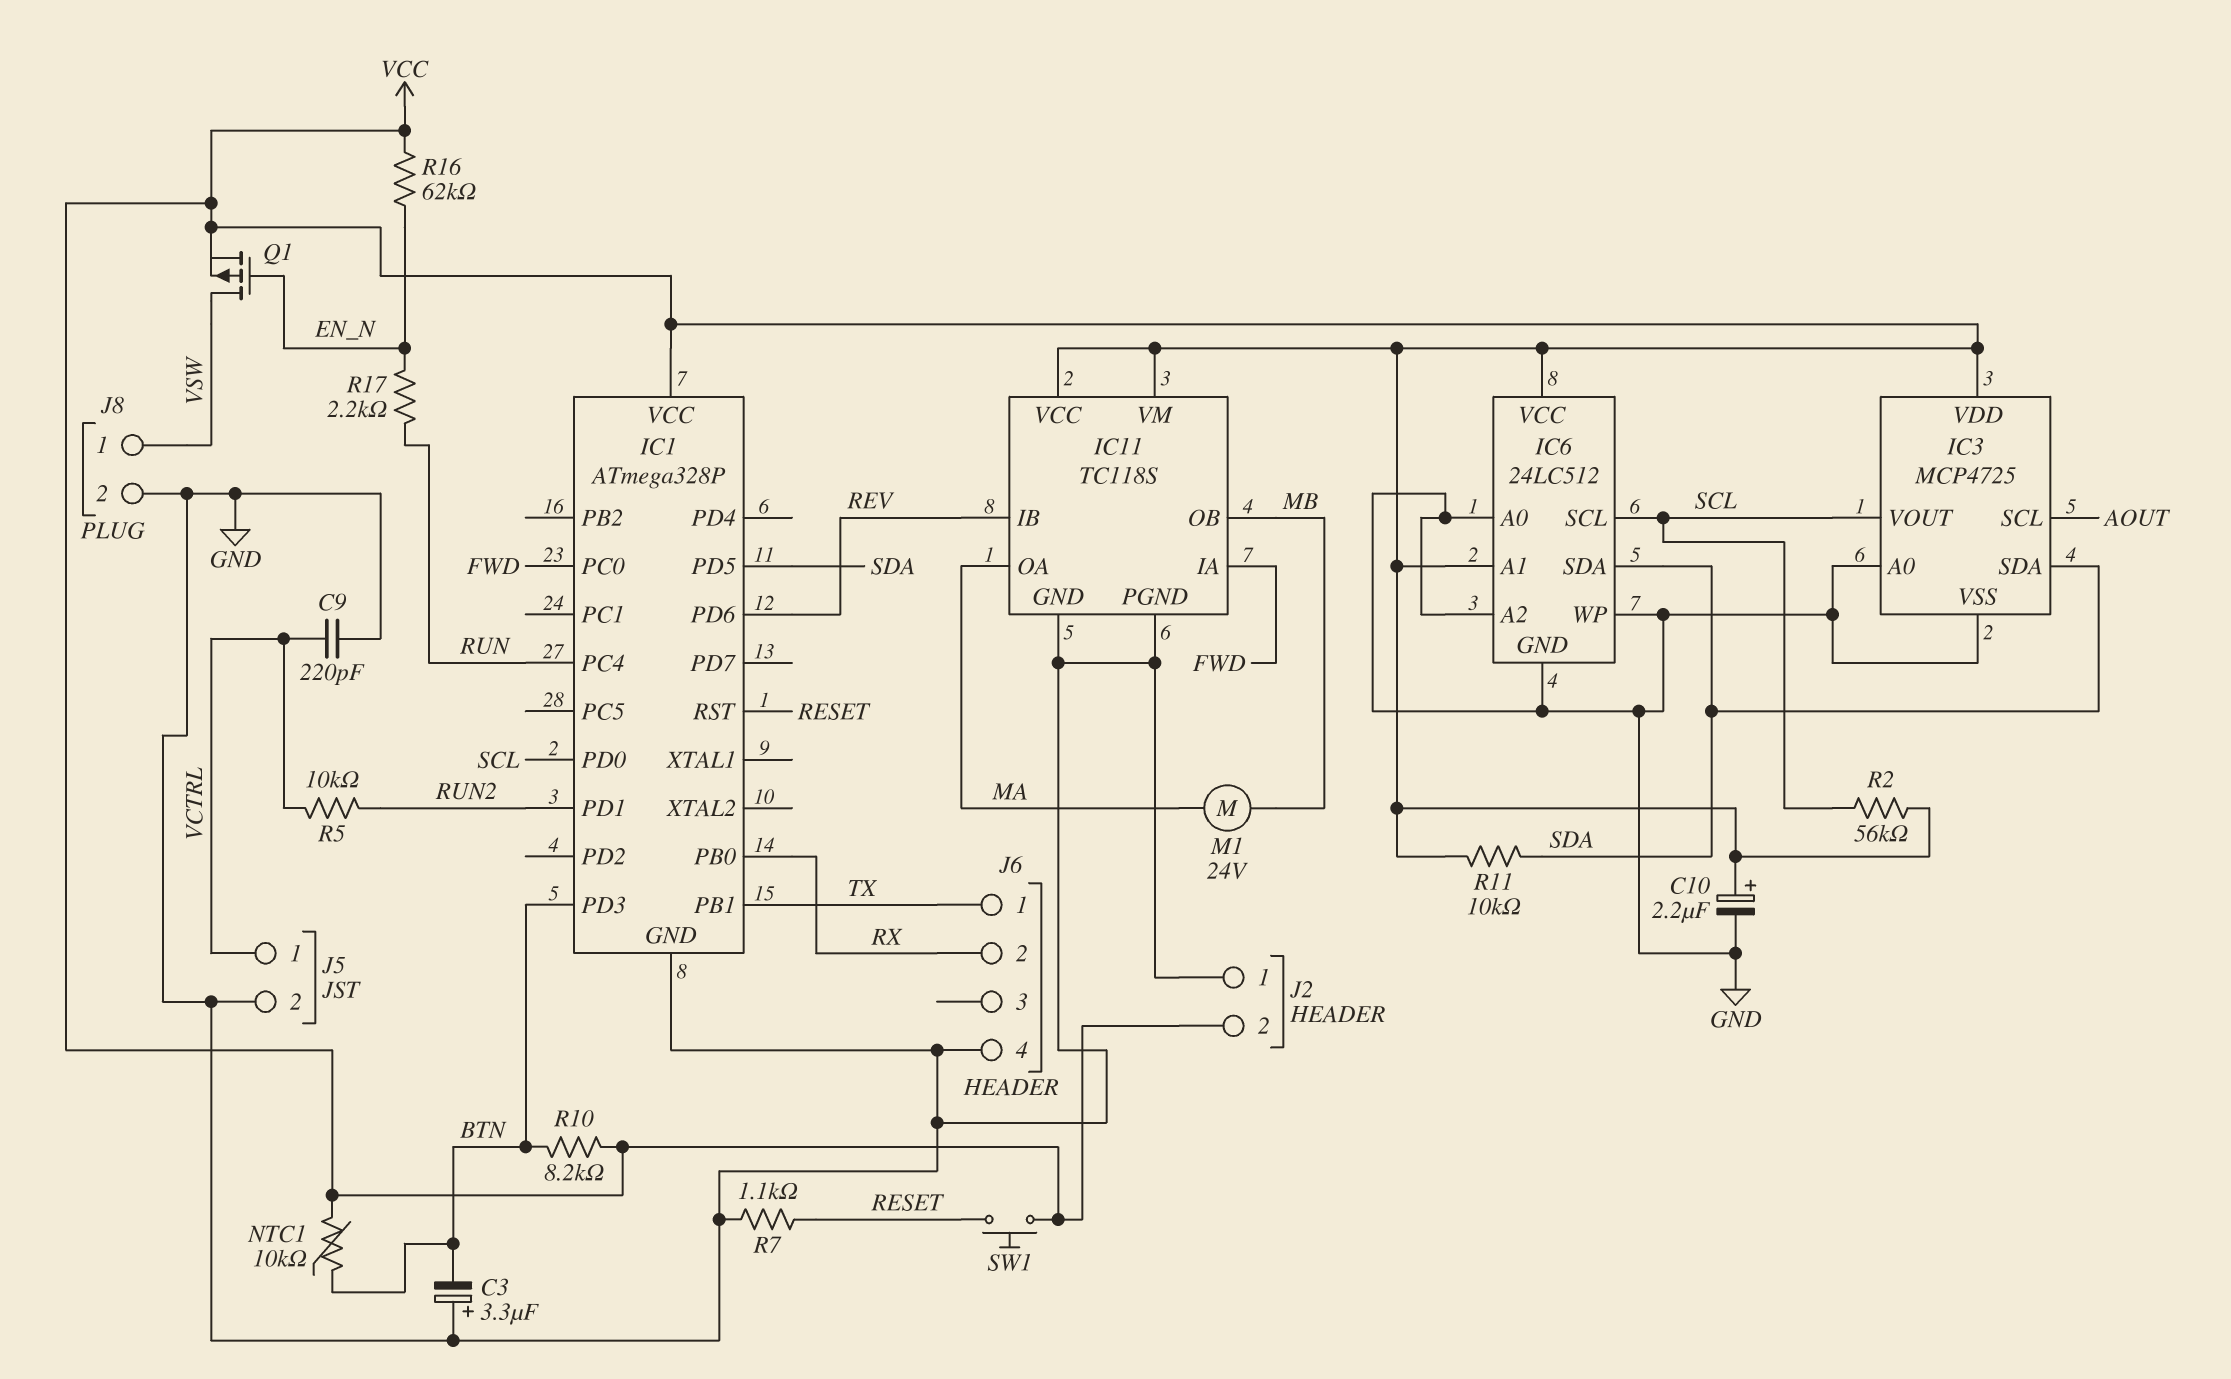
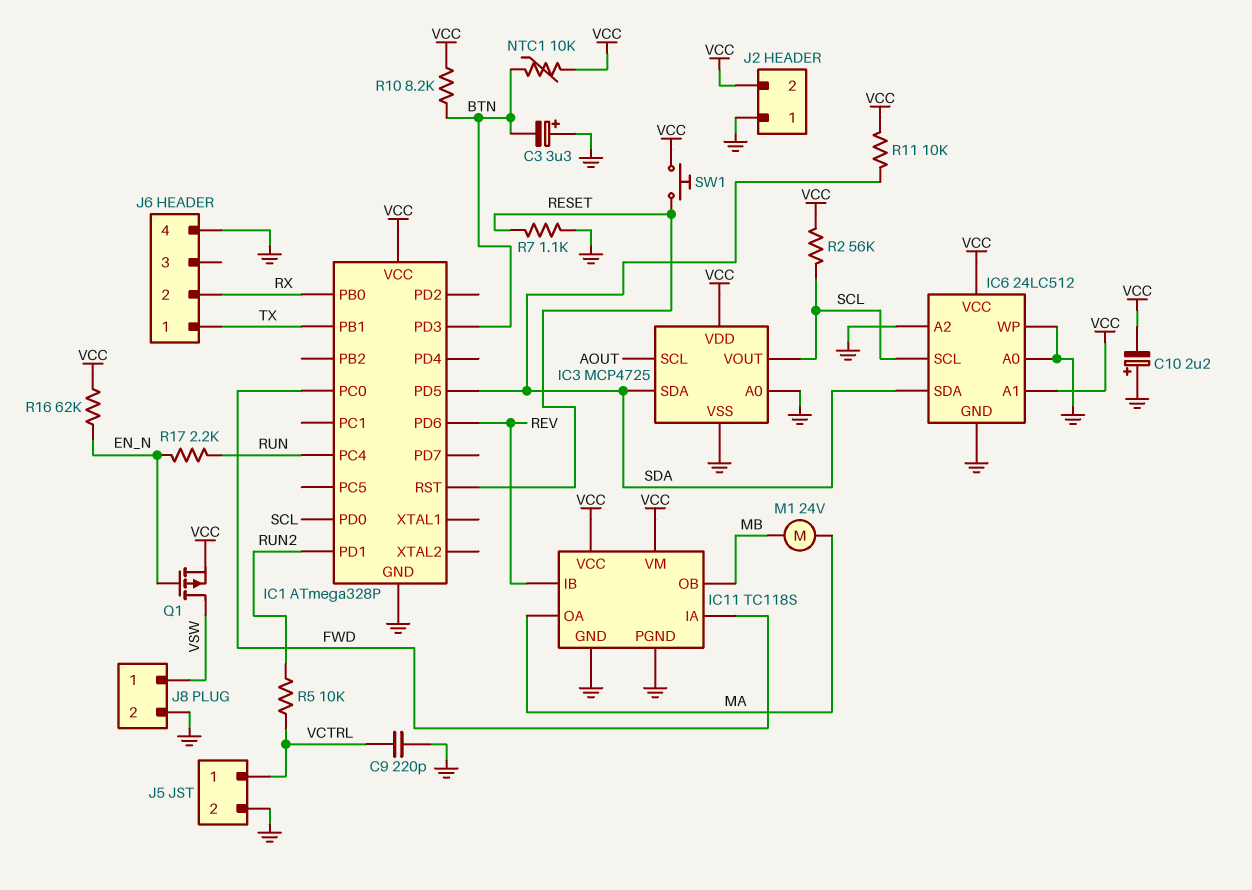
C10: 2.2uF (plus VCC, minus GND) -> 2.2uF (plus GND, minus VCC)

